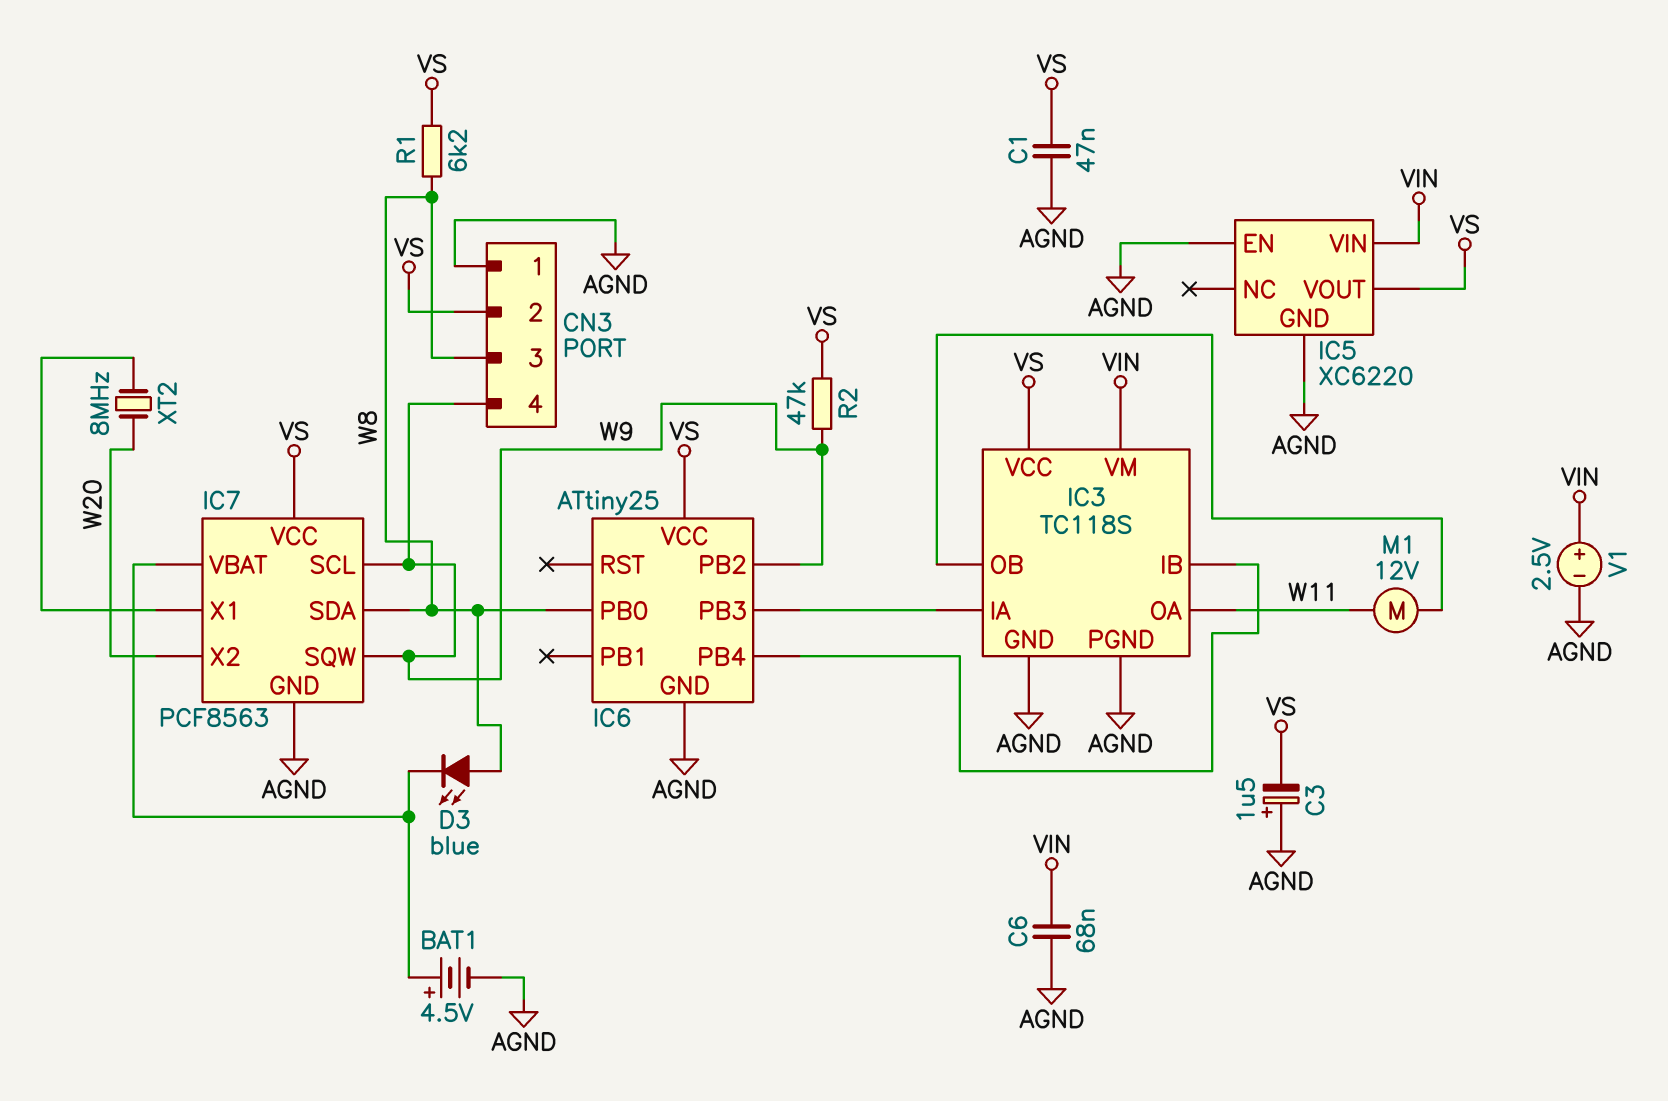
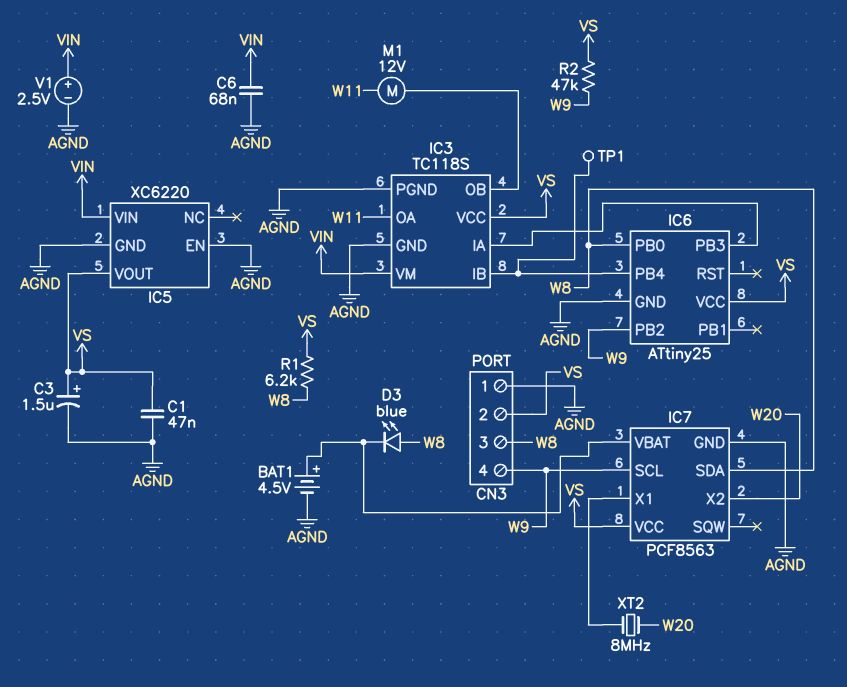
C3: 1.5uF (plus AGND, minus VS) -> 1.5uF (plus VS, minus AGND)
IC7 pin SQW: W9 -> none
TP1: none -> test point (IC3/IB)

